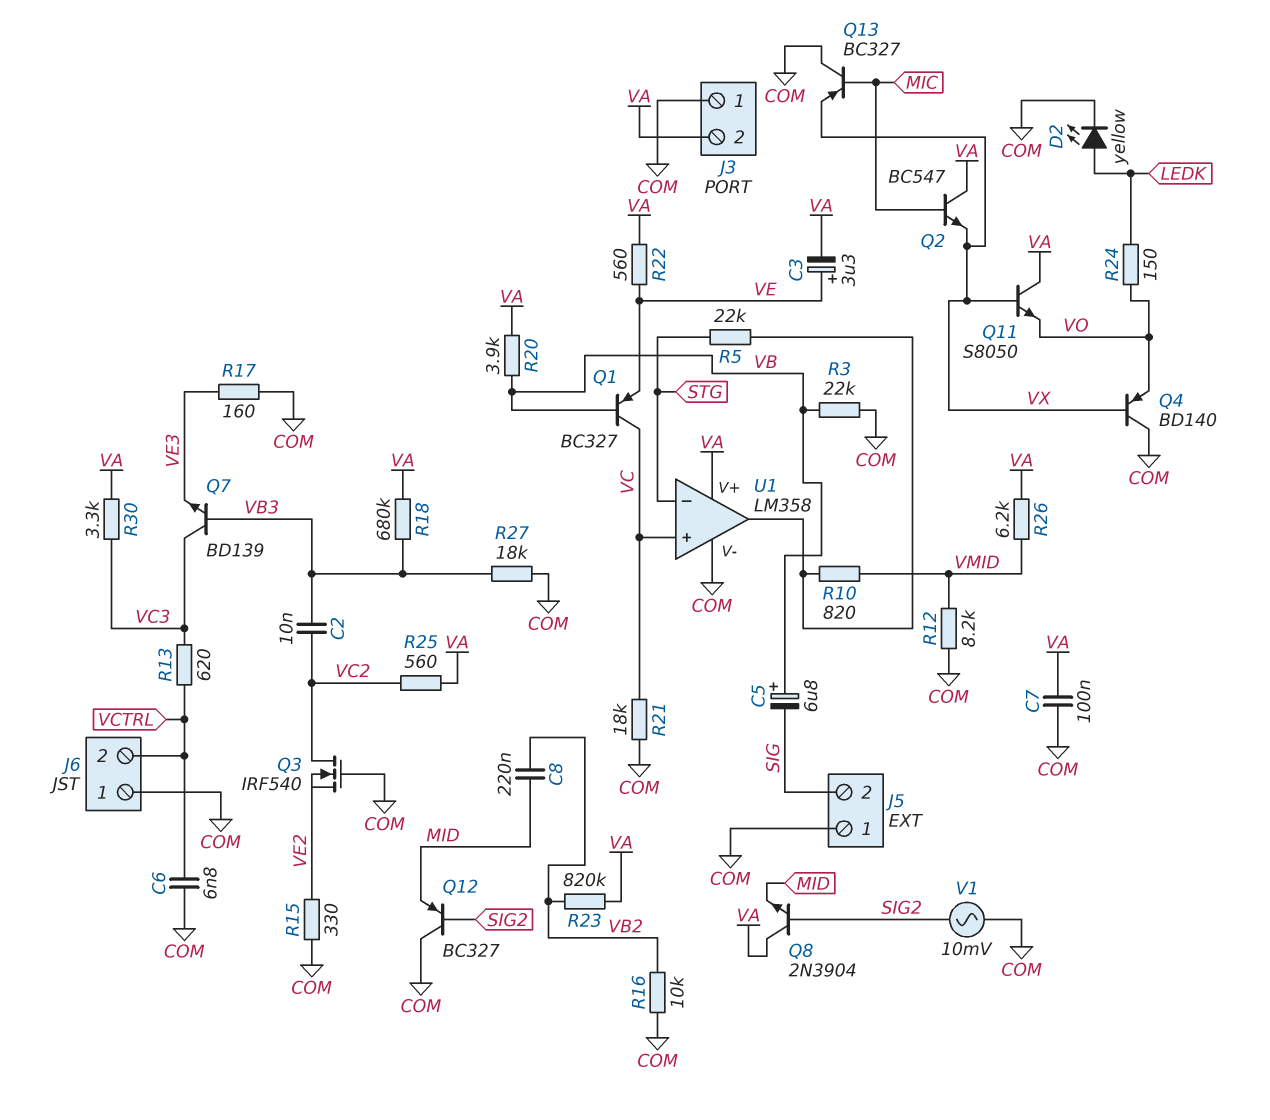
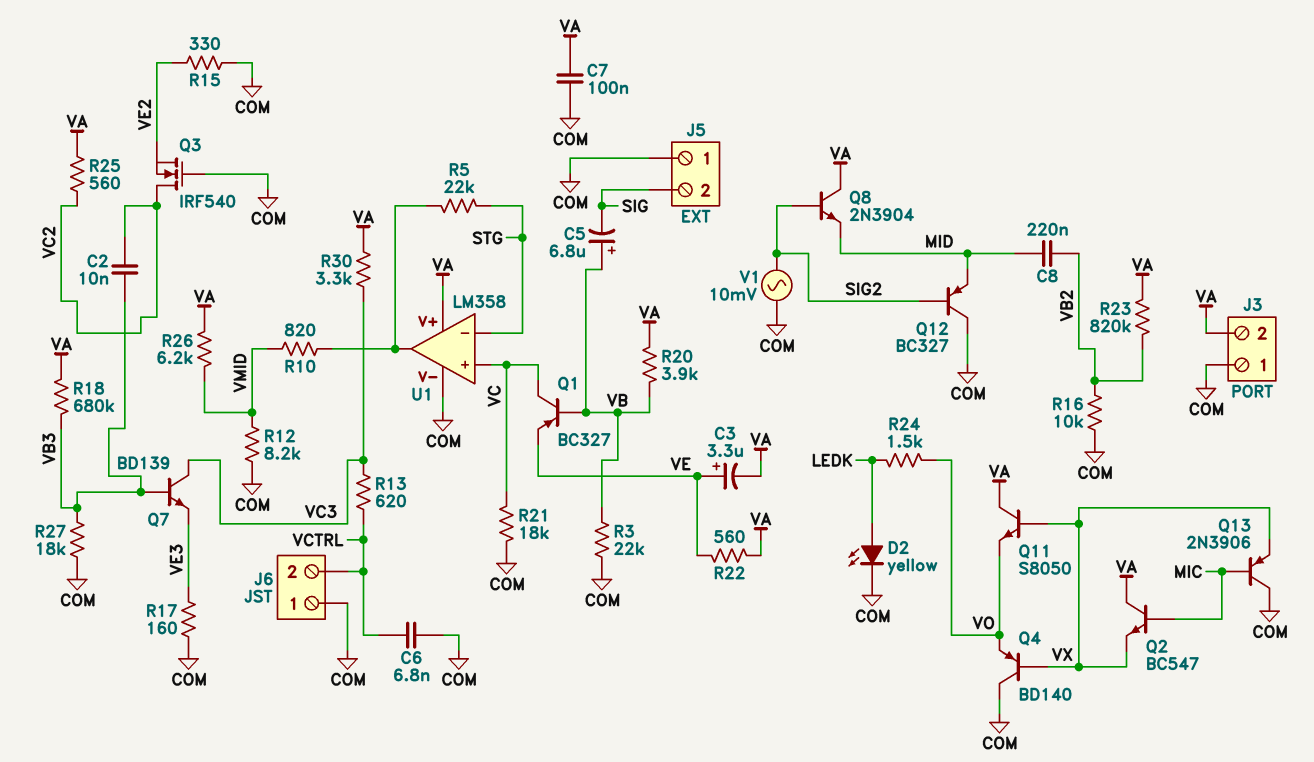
Q13: PNP BC327 (B MIC, C COM, E VX) -> PNP 2N3906 (B MIC, C COM, E VX)
R24: 150 (LEDK, VO) -> 1.5k (LEDK, VO)

